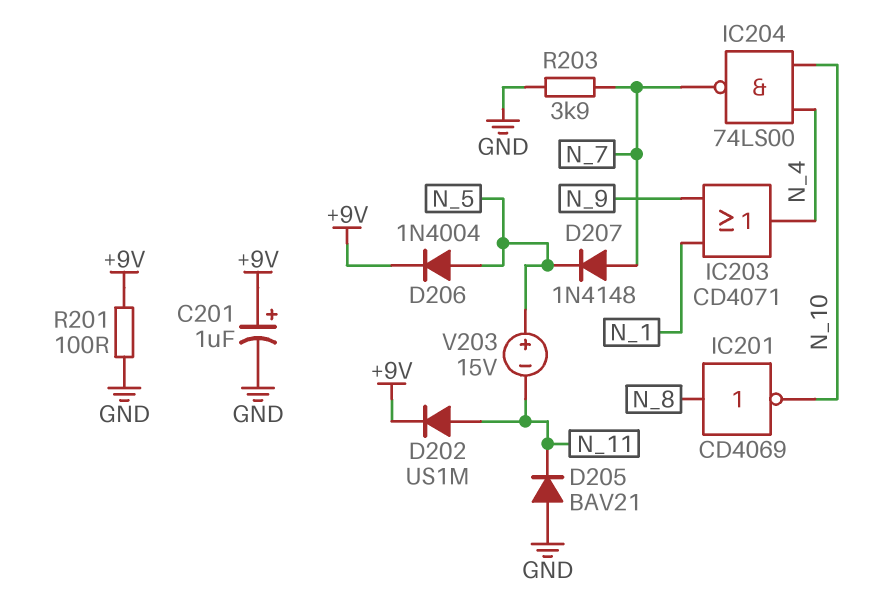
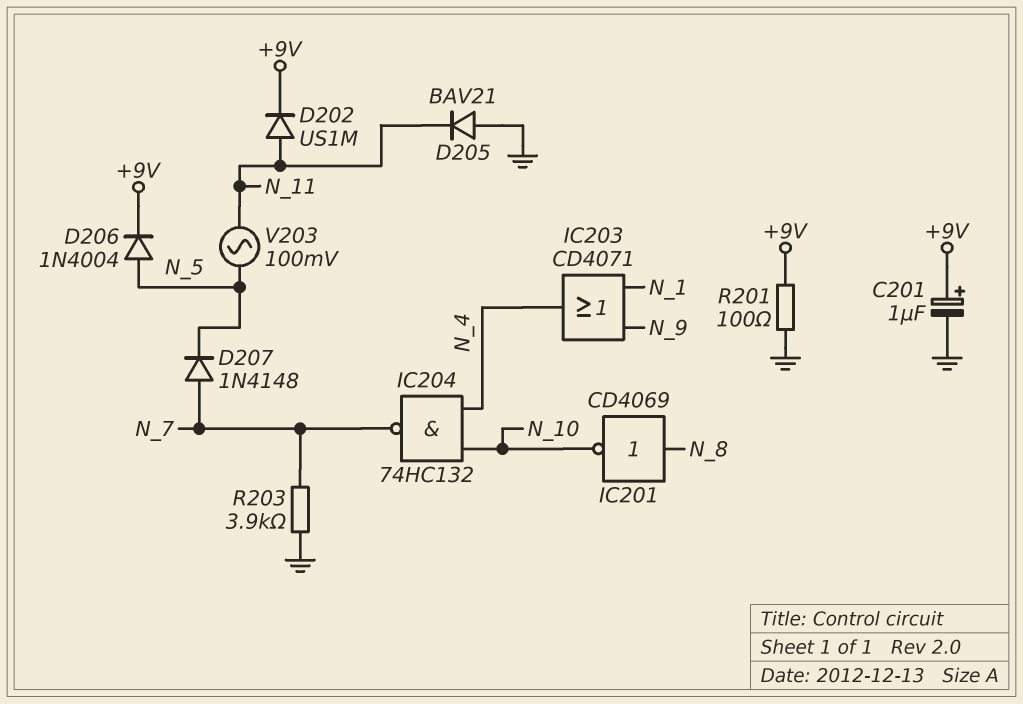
IC204: NAND 74LS00 (in N_4, in N_10, out N_7) -> NAND 74HC132 (in N_4, in N_10, out N_7)
V203: 15V (plus N_5, minus N_11) -> AC 100mV (N_5, N_11)

